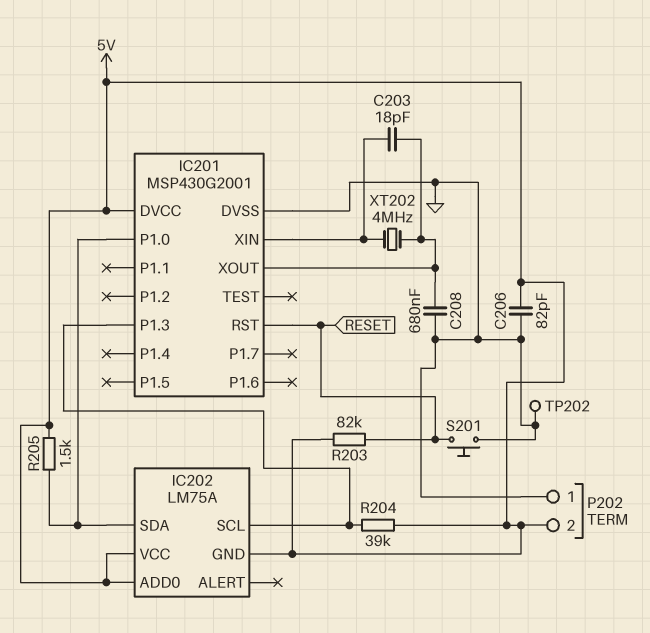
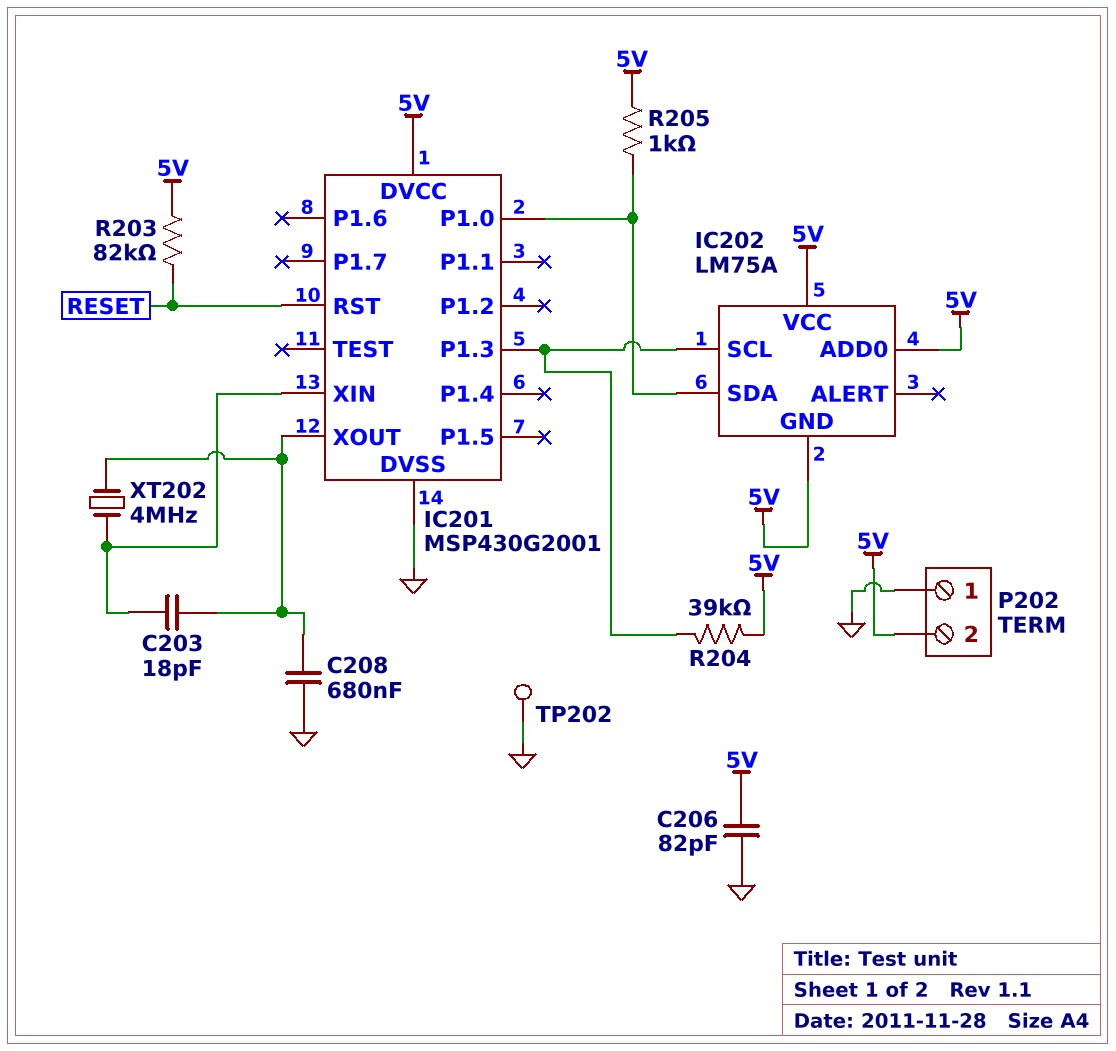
R205: 1.5k (5V, IC201/P1.0) -> 1k (5V, IC201/P1.0)
S201: button (GND, RESET) -> none

